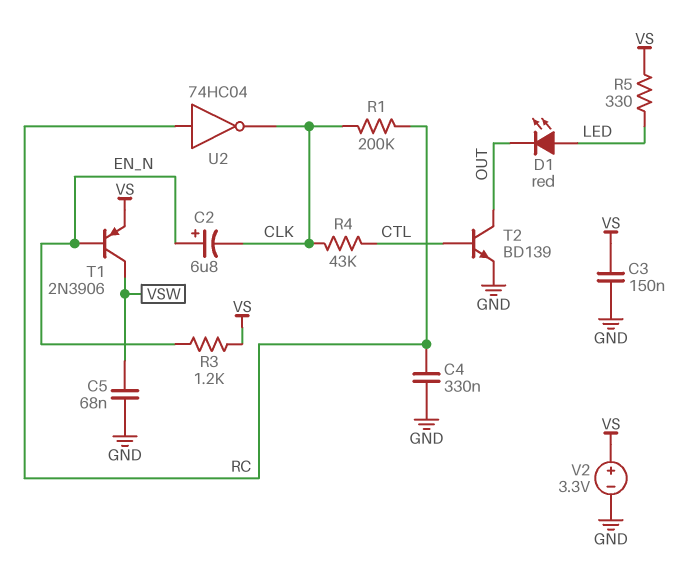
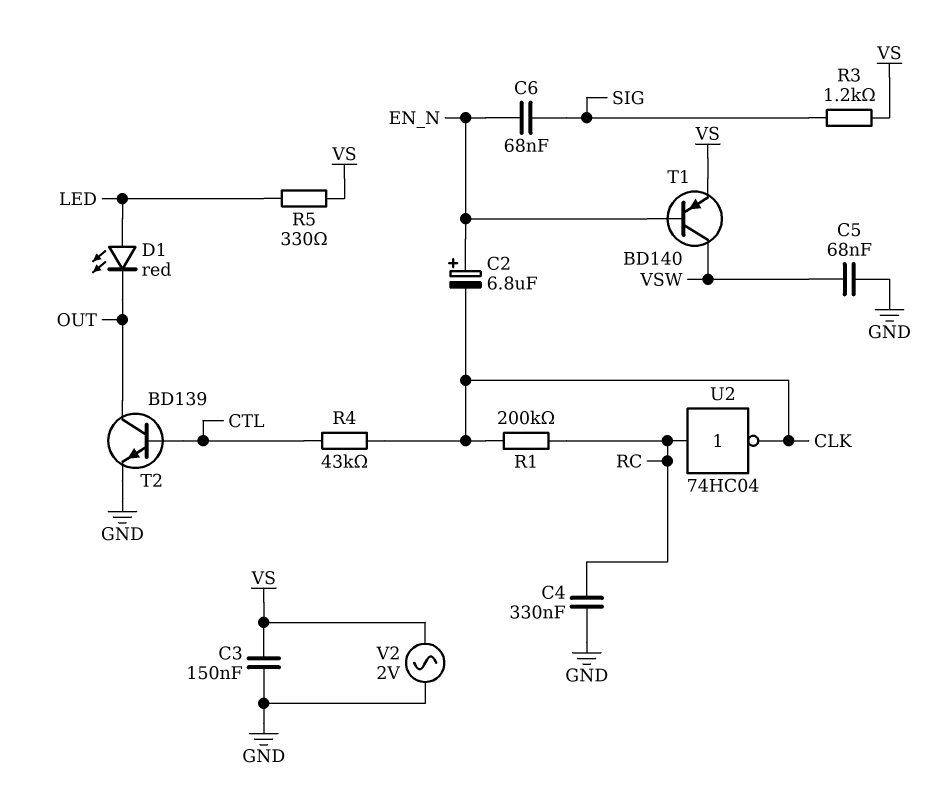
C6: none -> 68nF (EN_N, SIG)
R3: 1.2k (EN_N, VS) -> 1.2k (SIG, VS)
T1: PNP 2N3906 (B EN_N, C VSW, E VS) -> PNP BD140 (B EN_N, C VSW, E VS)
V2: 3.3V (plus VS, minus GND) -> AC 2V (GND, VS)

